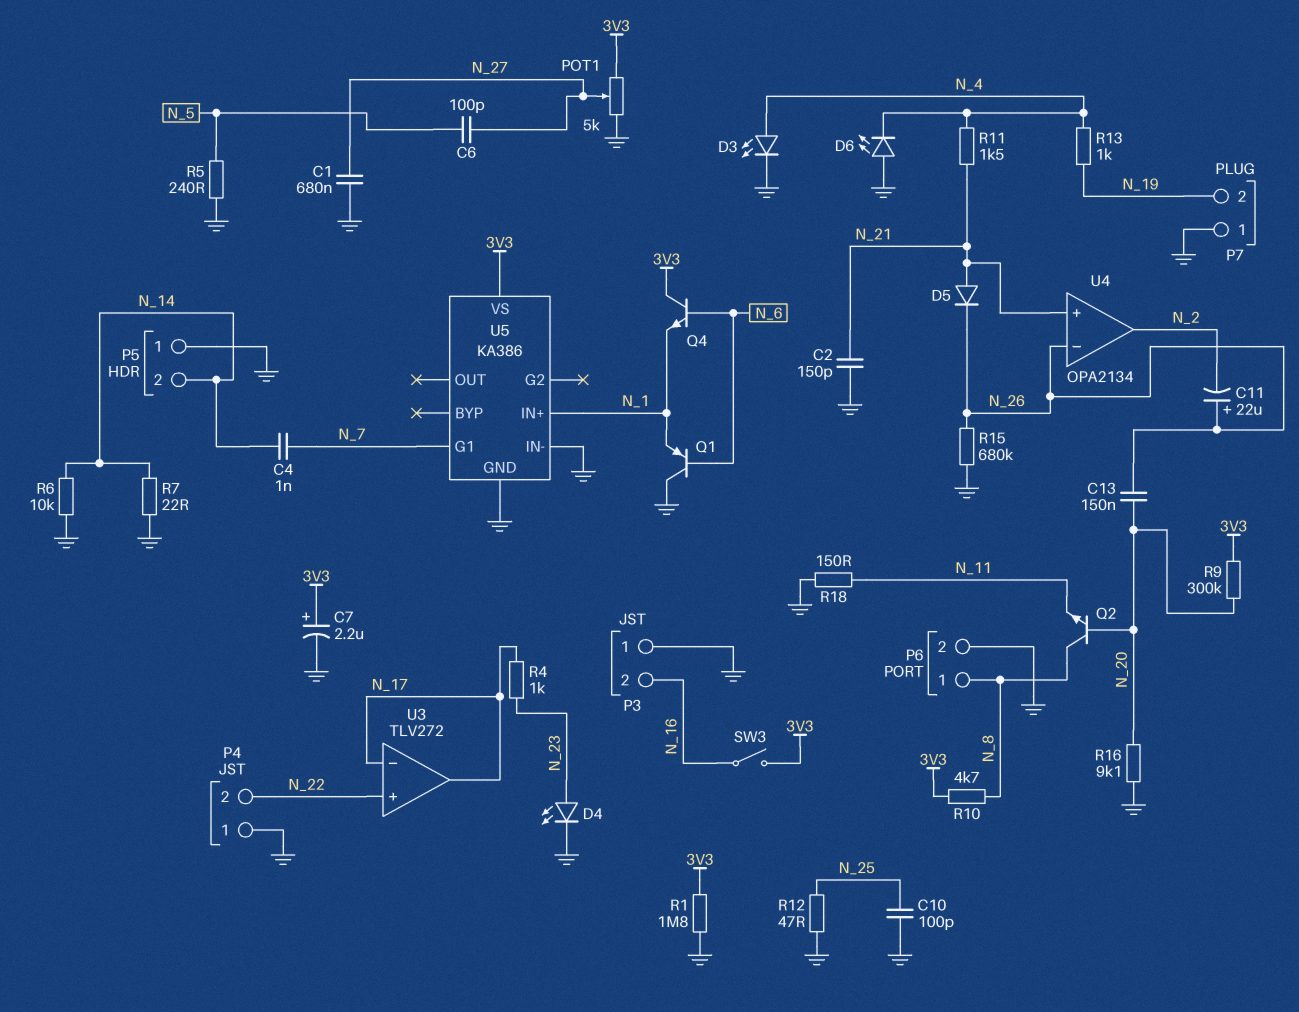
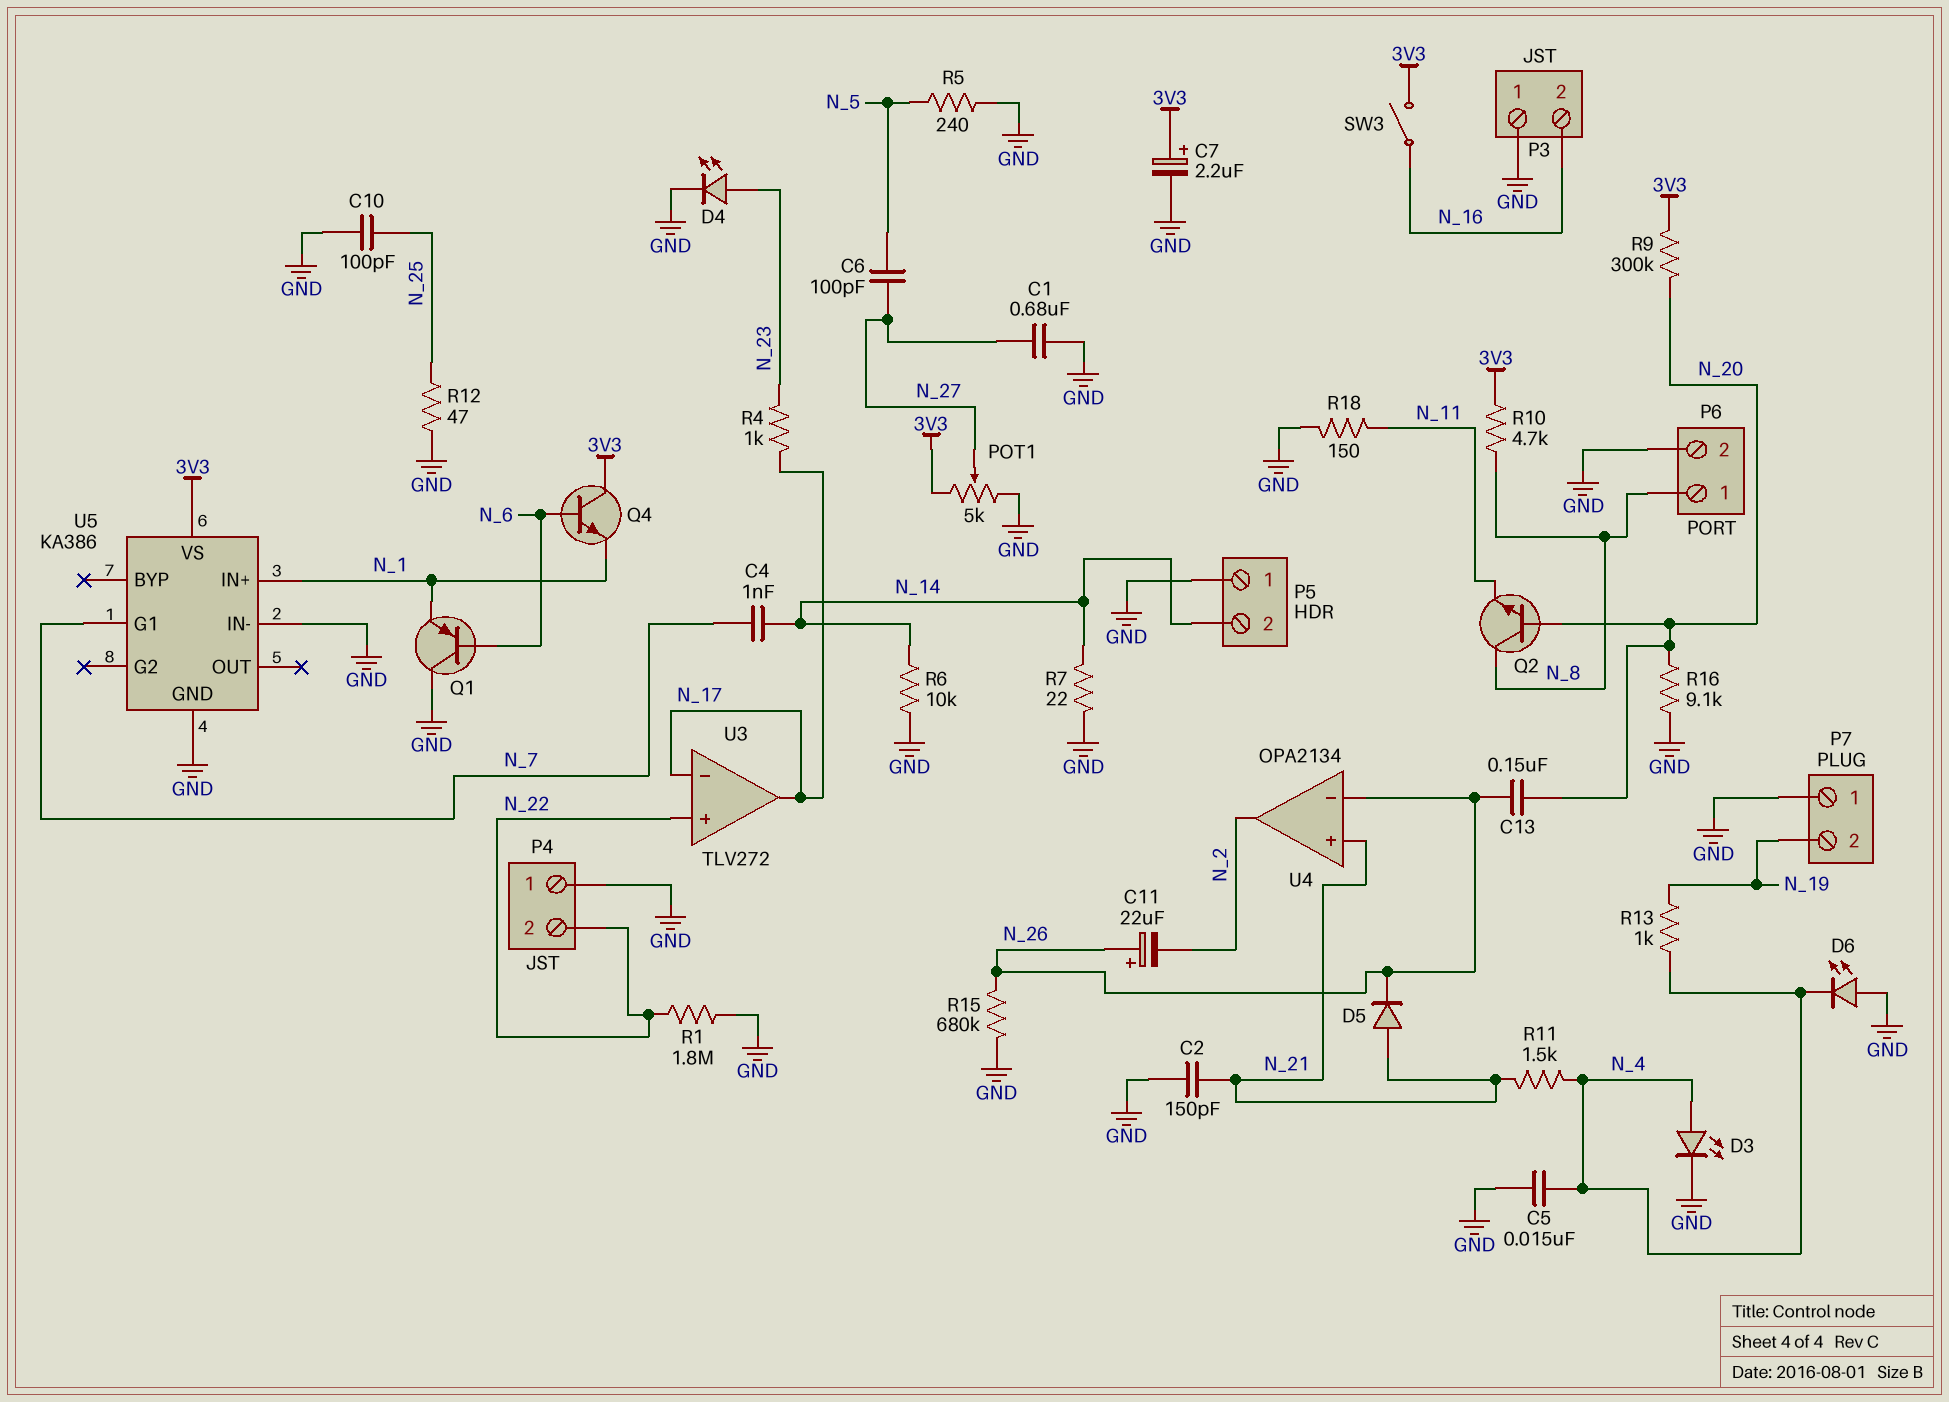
C5: none -> 15nF (GND, N_4)
R1: 1.8M (3V3, GND) -> 1.8M (GND, N_22)

